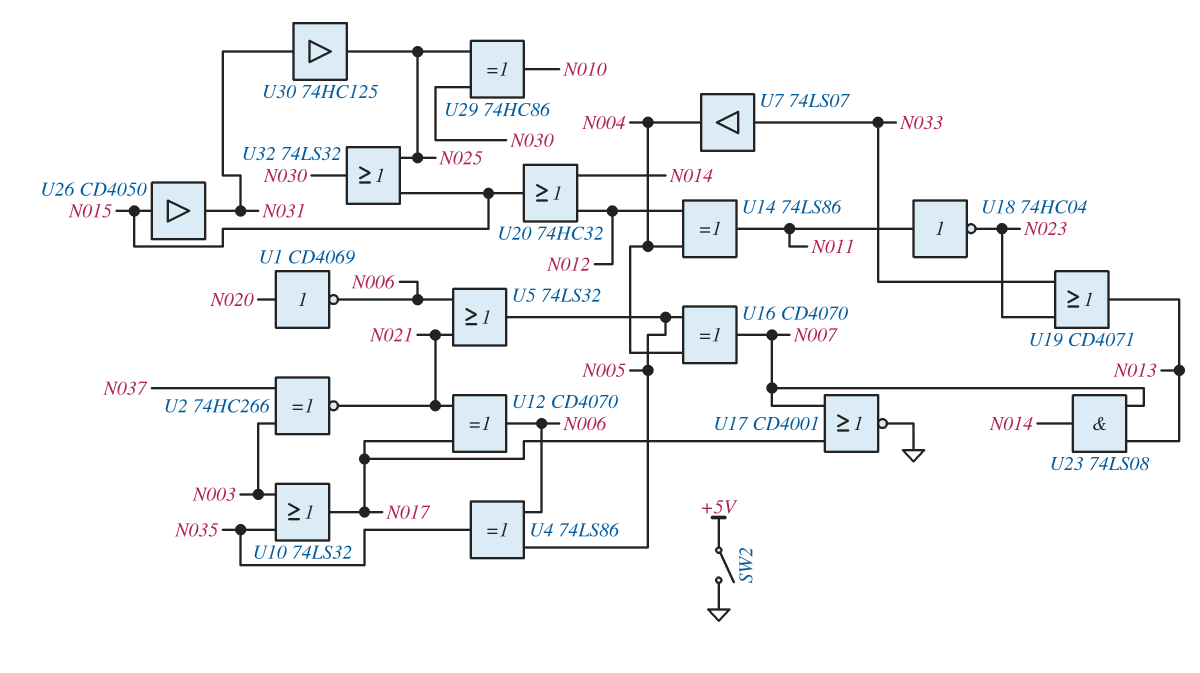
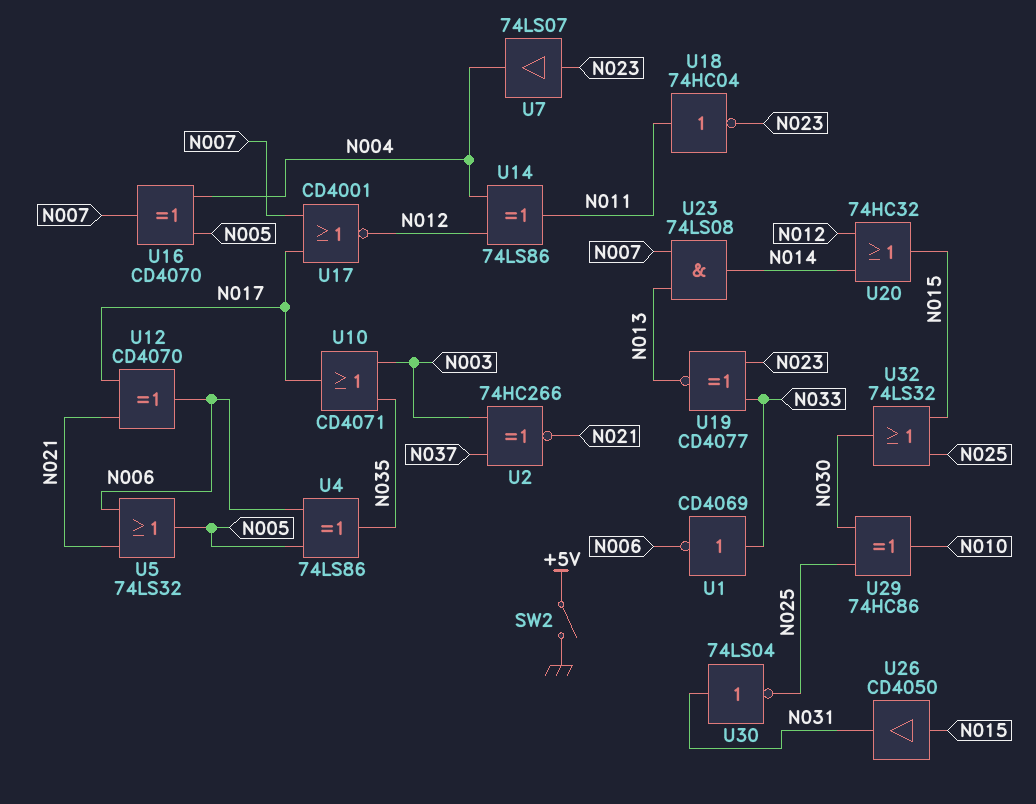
U1: NOT CD4069 (in N020, out N006) -> NOT CD4069 (in N033, out N006)
U7: buffer 74LS07 (in N033, out N004) -> buffer 74LS07 (in N023, out N004)
U10: OR 74LS32 (in N003, in N035, out N017) -> OR CD4071 (in N003, in N035, out N017)
U17: NOR CD4001 (in N007, in N017, out GND) -> NOR CD4001 (in N007, in N017, out N012)
U19: OR CD4071 (in N023, in N033, out N013) -> XNOR CD4077 (in N023, in N033, out N013)
U30: buffer 74HC125 (in N031, out N025) -> NOT 74LS04 (in N031, out N025)

